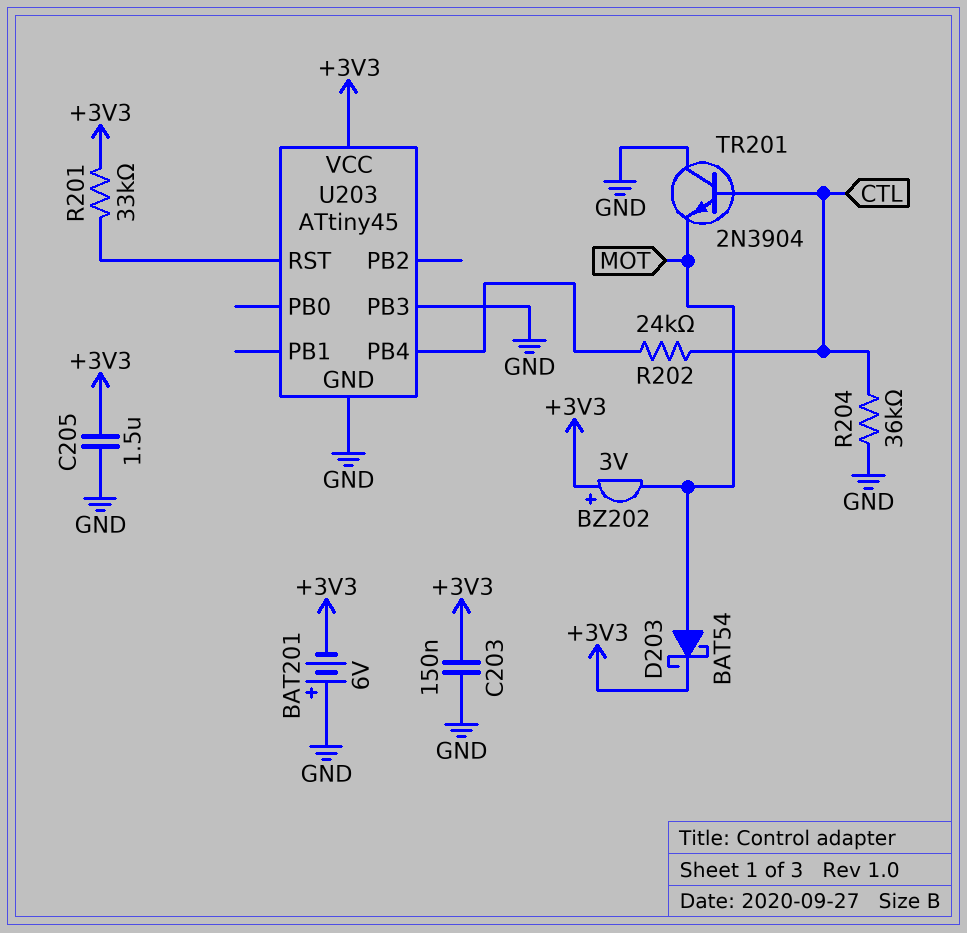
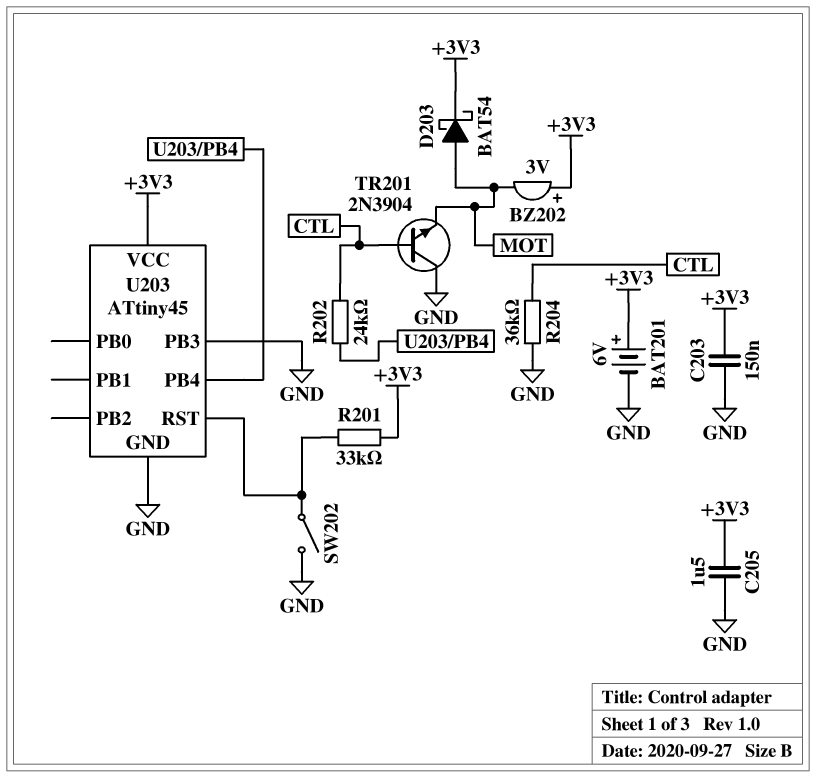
BAT201: 6V (plus GND, minus +3V3) -> 6V (plus +3V3, minus GND)
SW202: none -> switch (GND, U203/RST)

